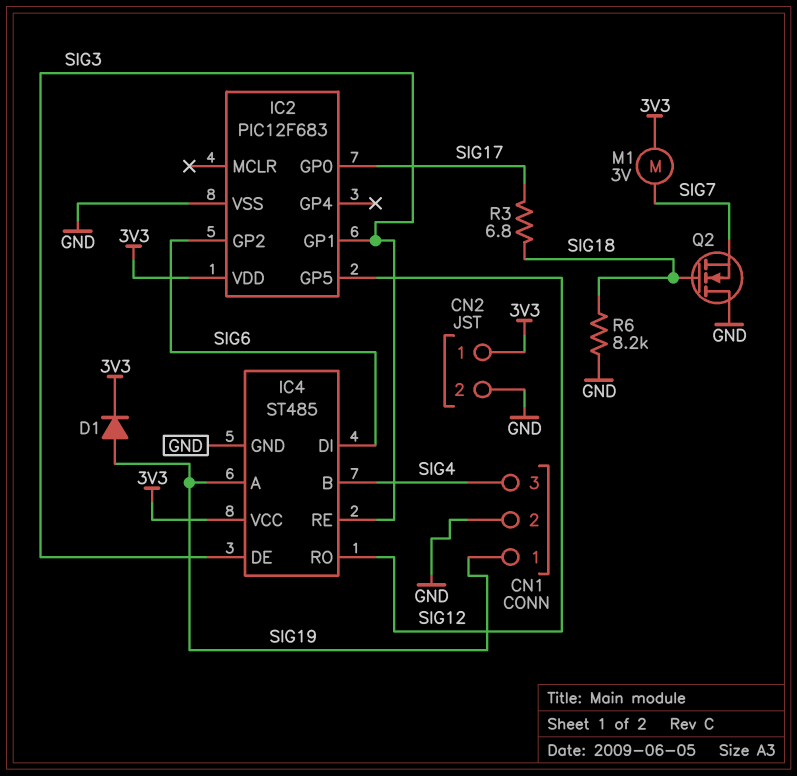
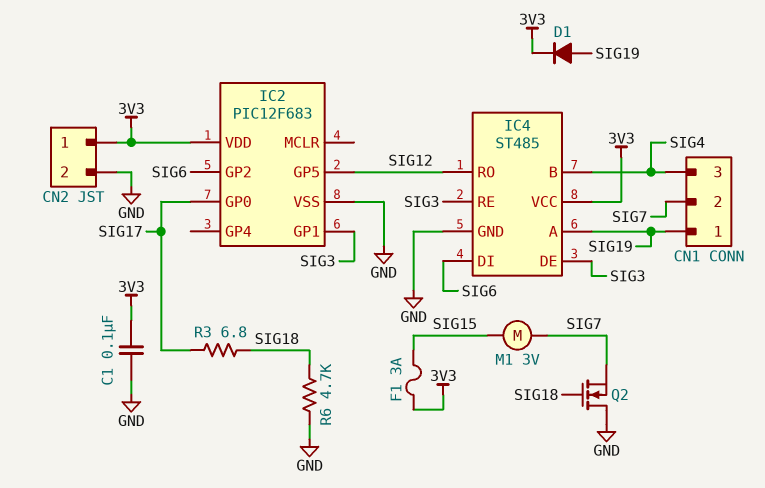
C1: none -> 100nF (3V3, GND)
CN1 pin 2: GND -> SIG7
F1: none -> 3A (3V3, SIG15)
M1: motor 3V (3V3, SIG7) -> motor 3V (SIG7, SIG15)
R6: 8.2k (GND, SIG18) -> 4.7k (GND, SIG18)

